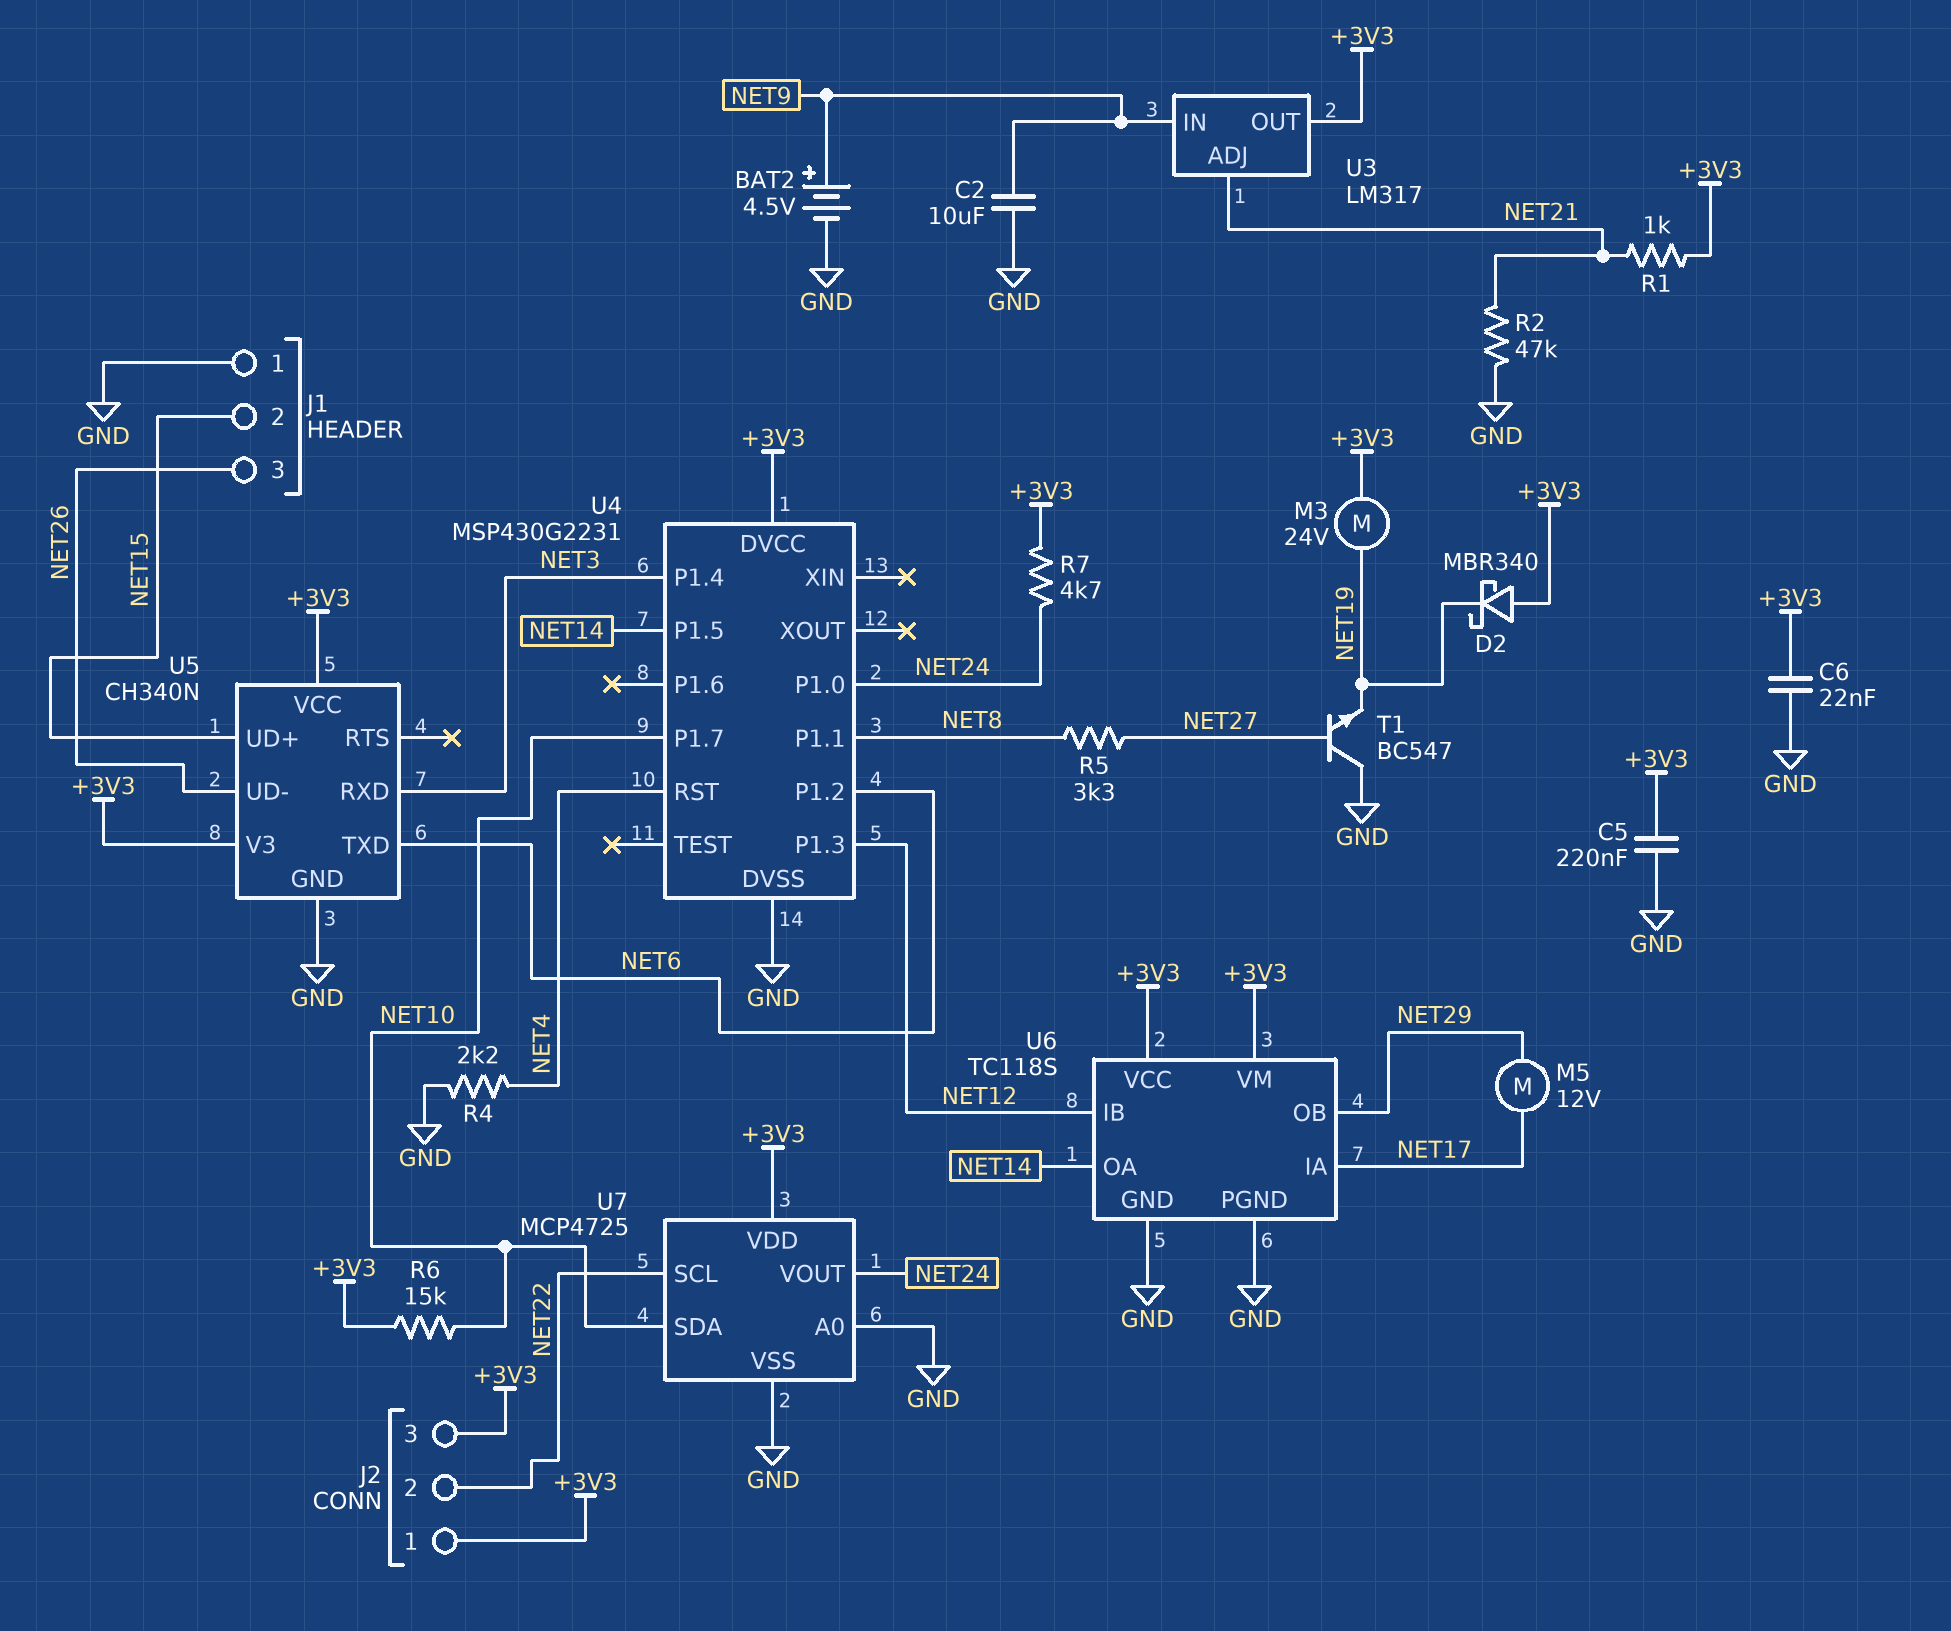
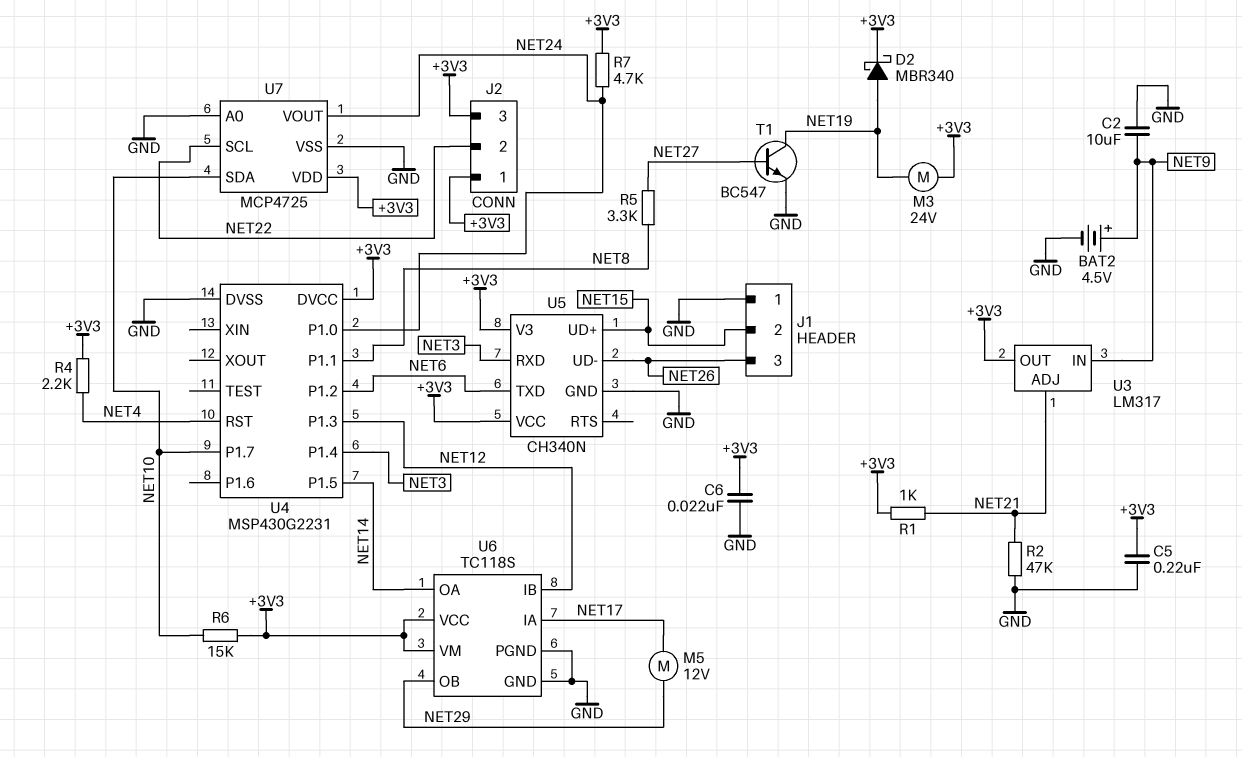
D2: schottky MBR340 (A +3V3, K NET19) -> schottky MBR340 (A NET19, K +3V3)
R4: 2.2k (GND, NET4) -> 2.2k (+3V3, NET4)
T1: NPN BC547 (B NET27, C GND, E NET19) -> NPN BC547 (B NET27, C NET19, E GND)

